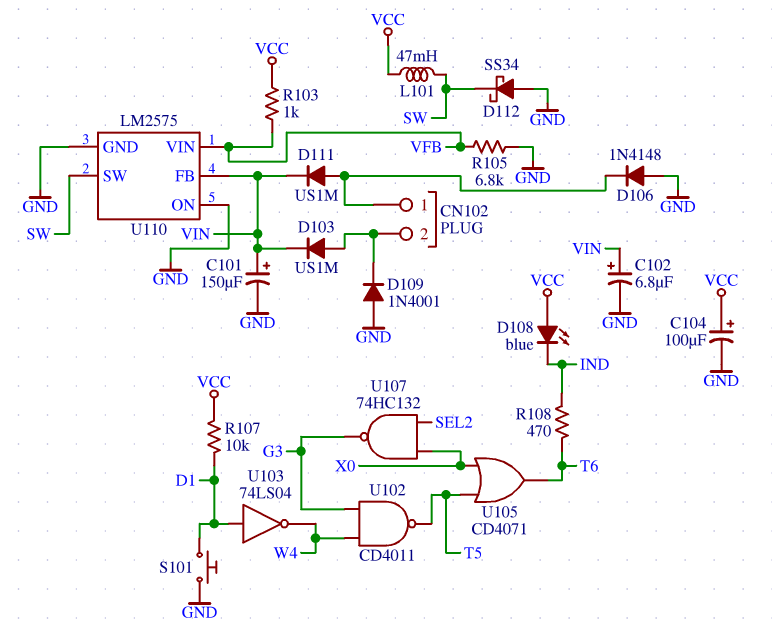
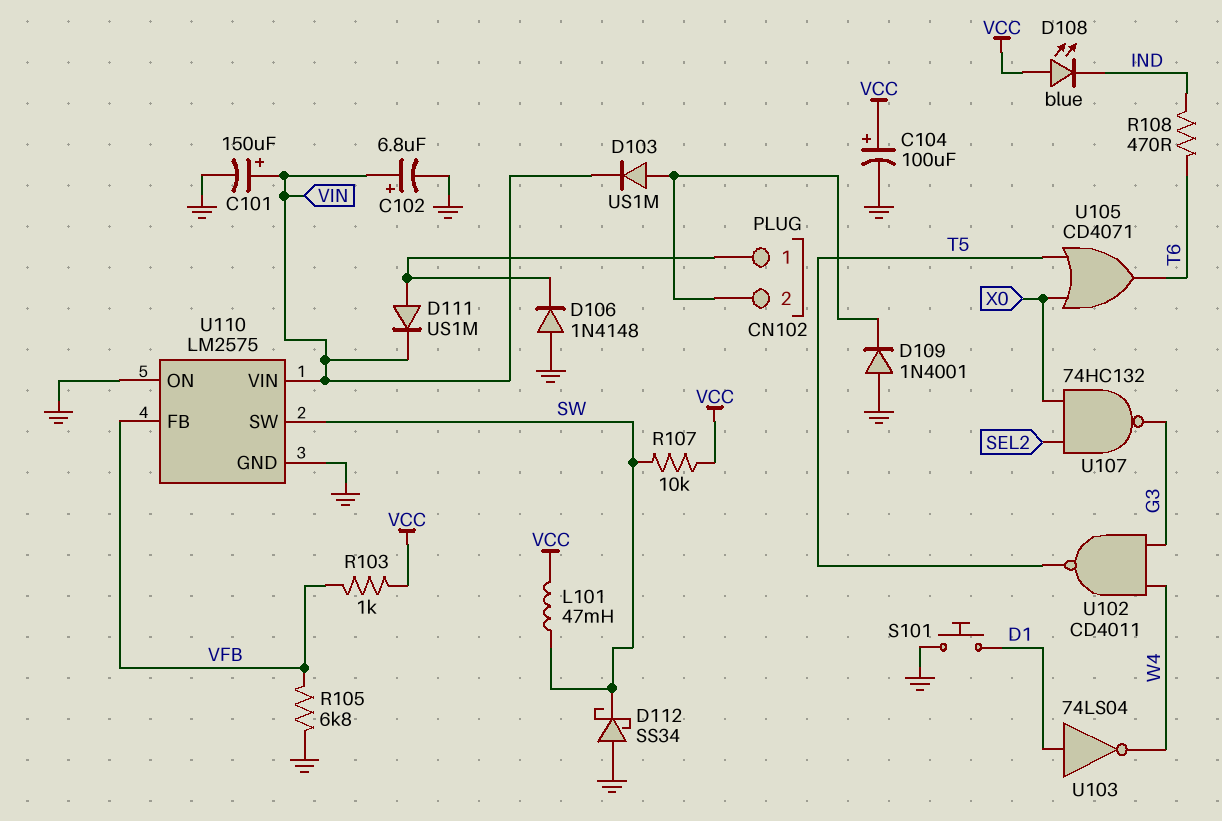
R107: 10k (D1, VCC) -> 10k (SW, VCC)
U110 pin FB: VIN -> VFB
U110 pin VIN: VFB -> VIN

